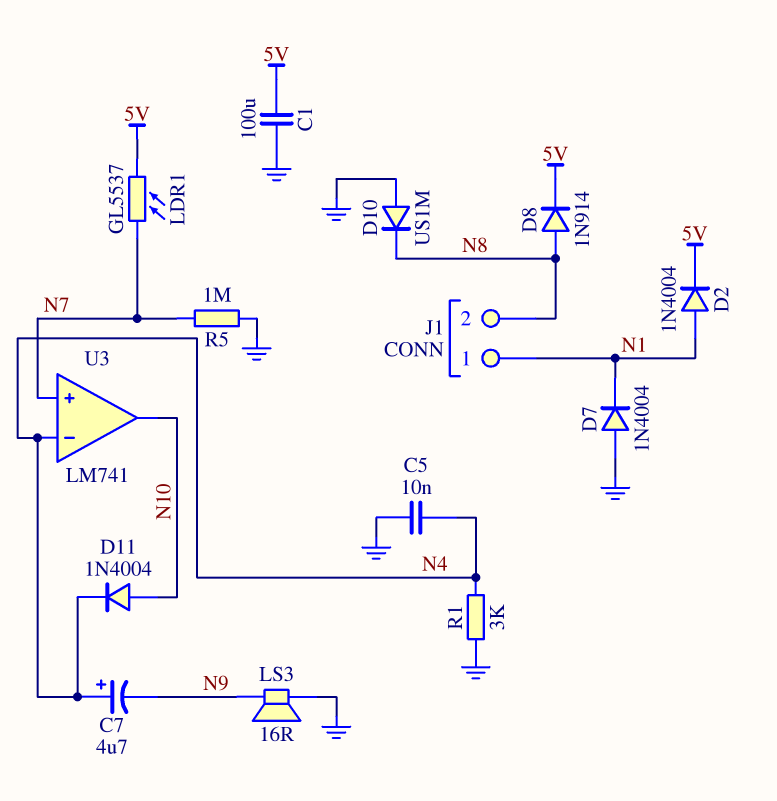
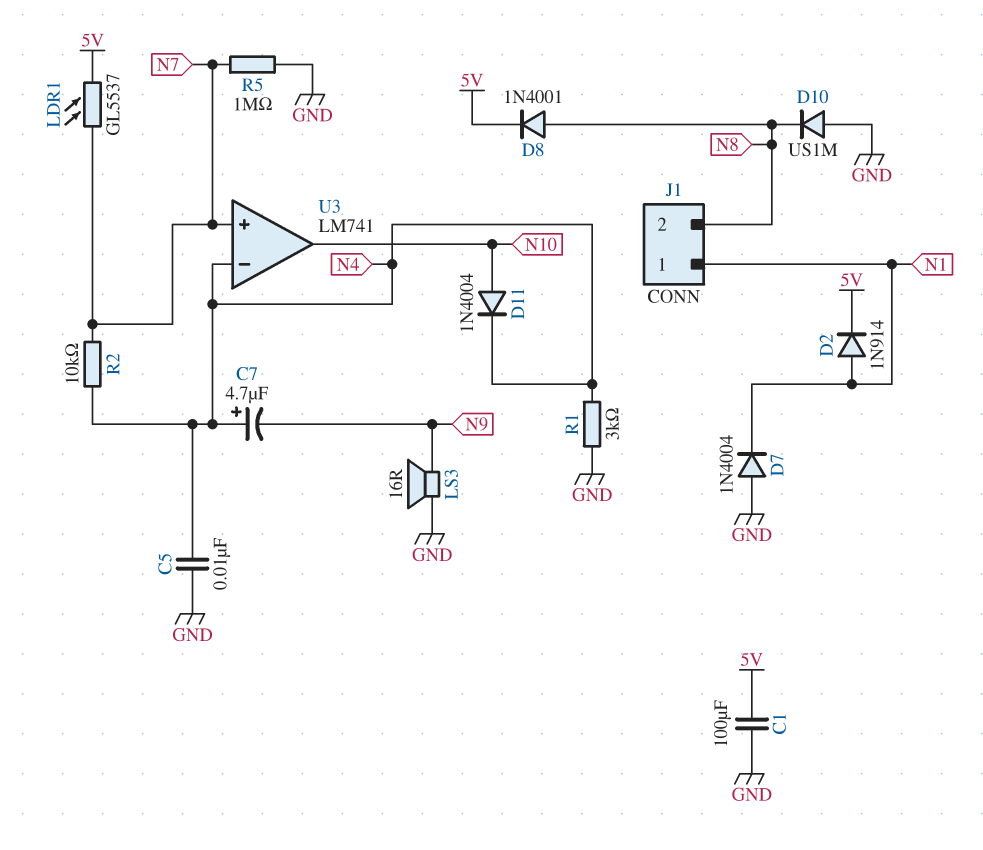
D2: diode 1N4004 (A N1, K 5V) -> diode 1N914 (A N1, K 5V)
D8: diode 1N914 (A N8, K 5V) -> diode 1N4001 (A N8, K 5V)
R2: none -> 10k (N4, N7)

